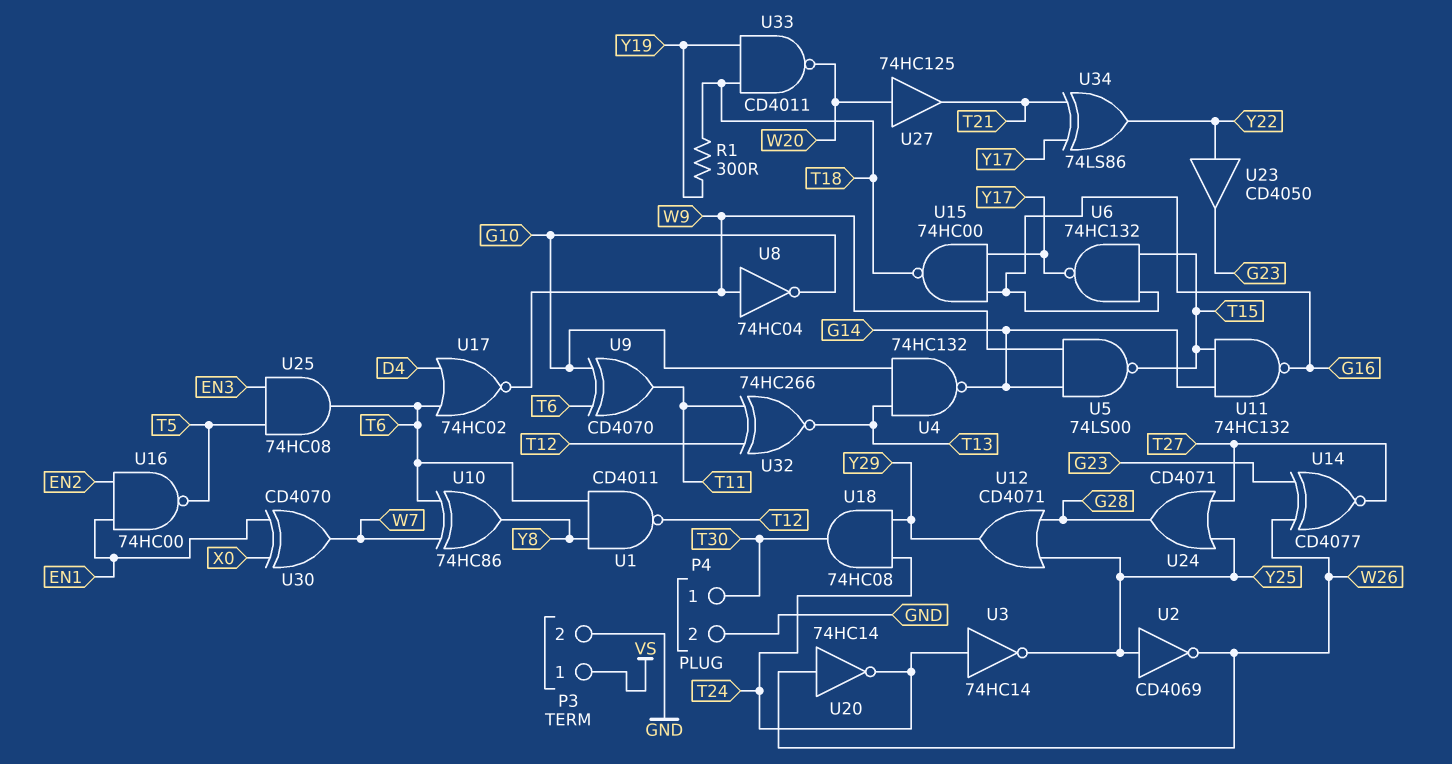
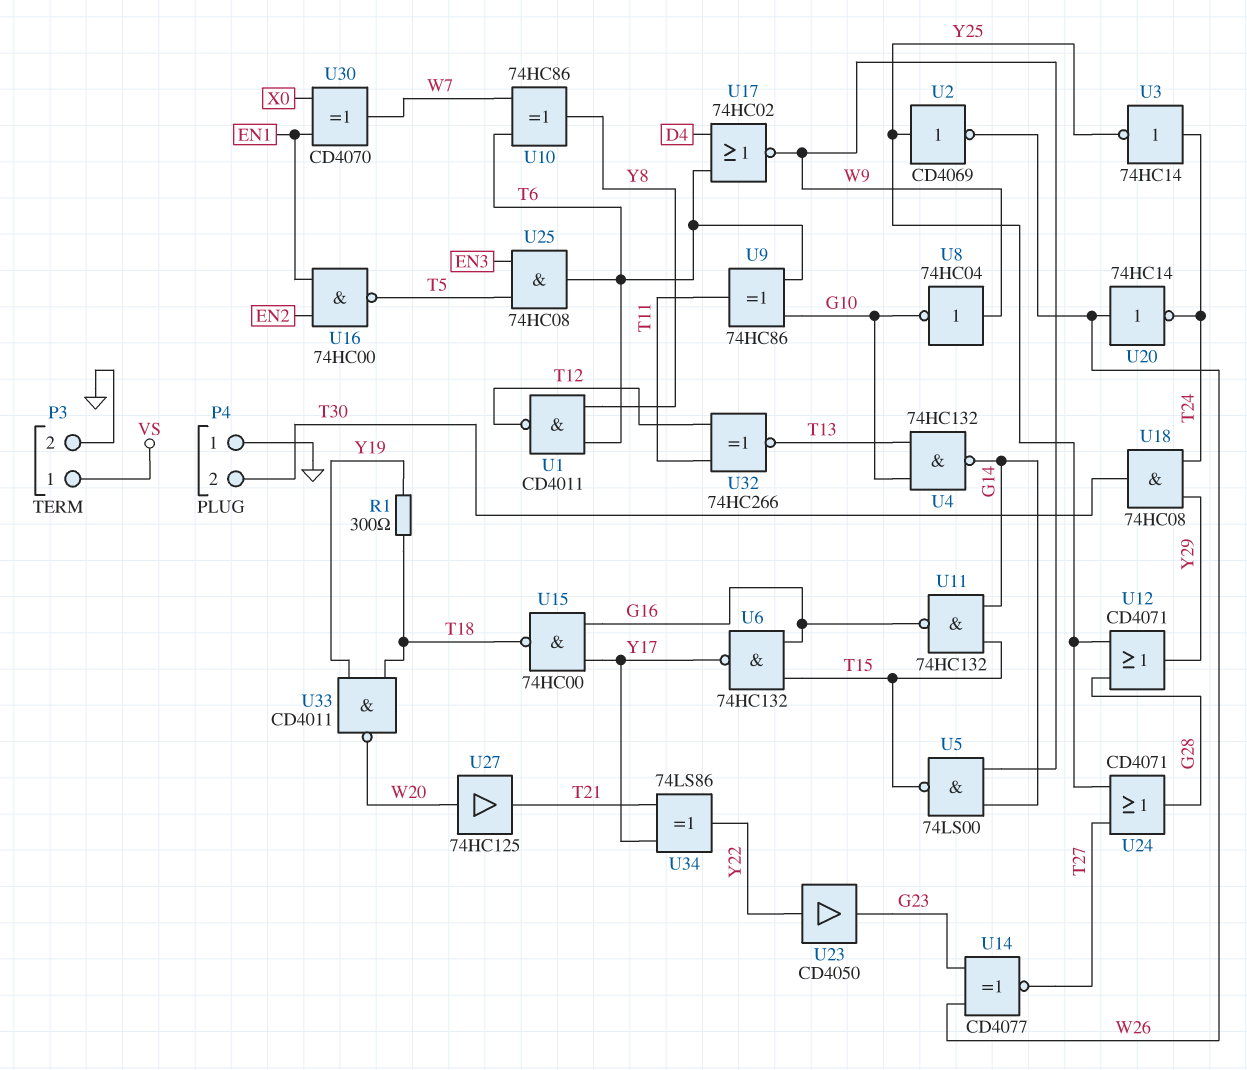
P4 pin 1: T30 -> GND
P4 pin 2: GND -> T30
U9: XOR CD4070 (in G10, in T6, out T11) -> XOR 74HC86 (in G10, in T6, out T11)

